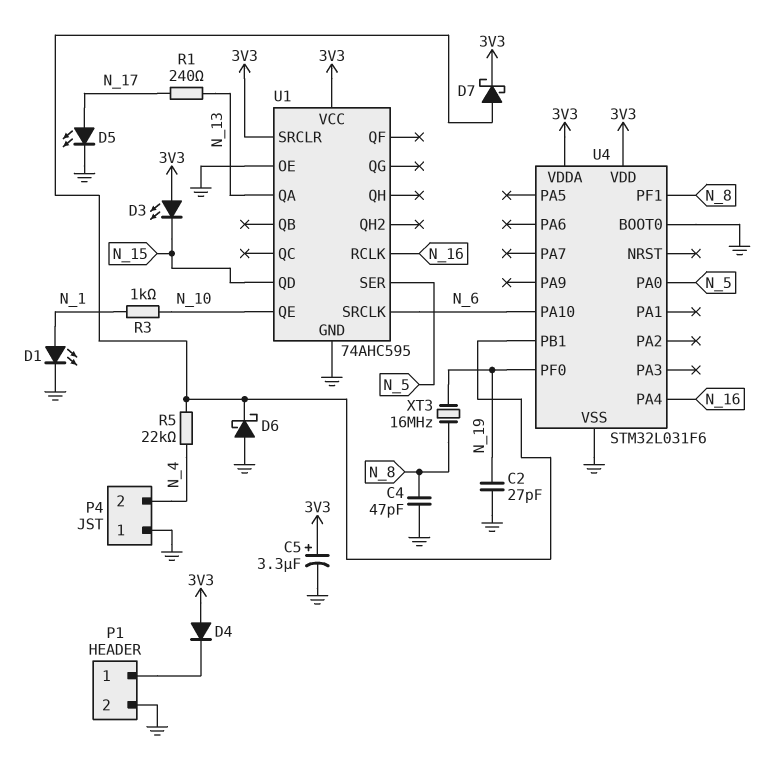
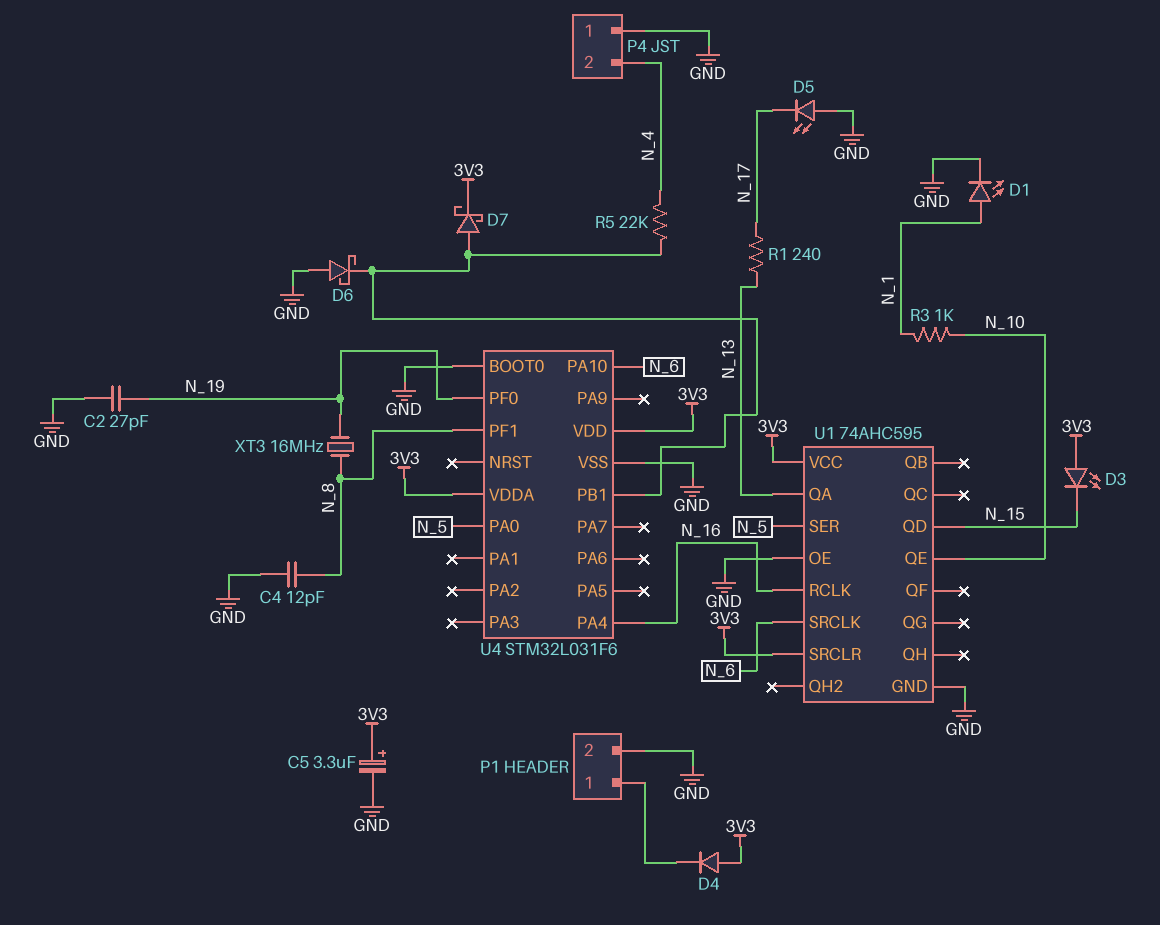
C4: 47pF (GND, N_8) -> 12pF (GND, N_8)
D5: LED (A N_17, K GND) -> LED (A GND, K N_17)

